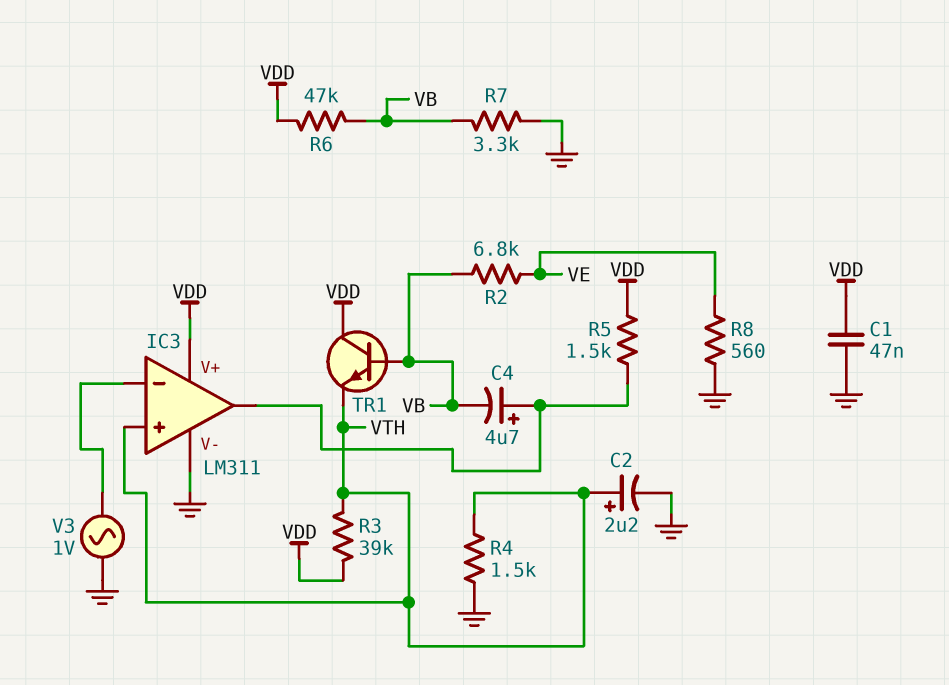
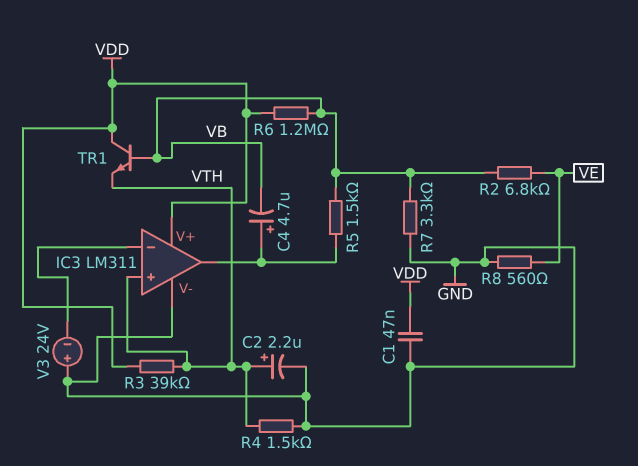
R5: 1.5k (IC3/out, VDD) -> 1.5k (IC3/out, VB)
R6: 47k (VB, VDD) -> 1.2M (VB, VDD)
V3: AC 1V (GND, IC3/in-) -> 24V (plus GND, minus IC3/in-)

